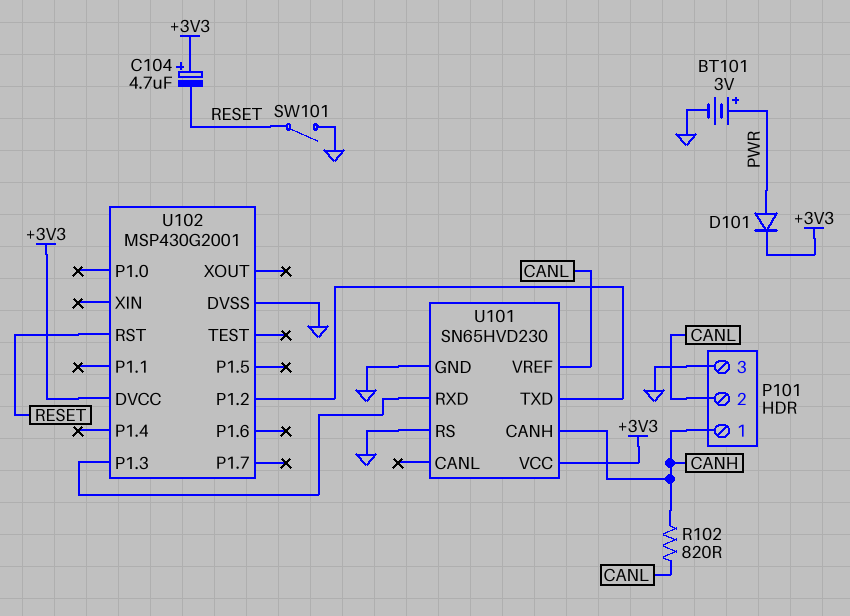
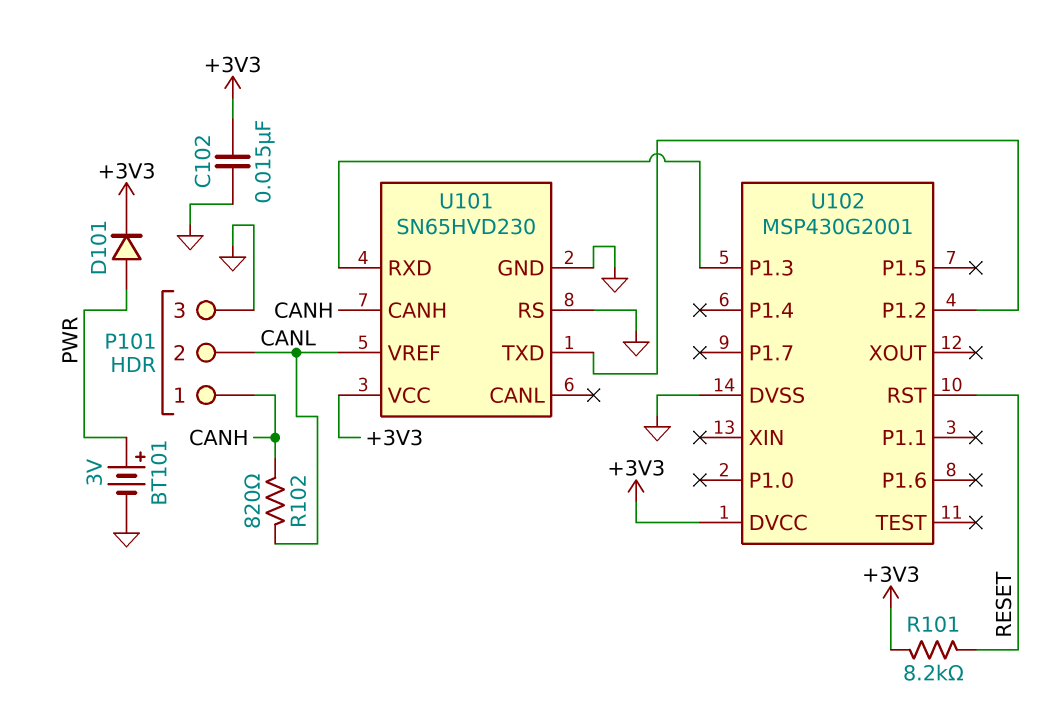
C102: none -> 15nF (+3V3, GND)
C104: 4.7uF (plus +3V3, minus RESET) -> none
R101: none -> 8.2k (+3V3, RESET)
SW101: switch (GND, RESET) -> none

